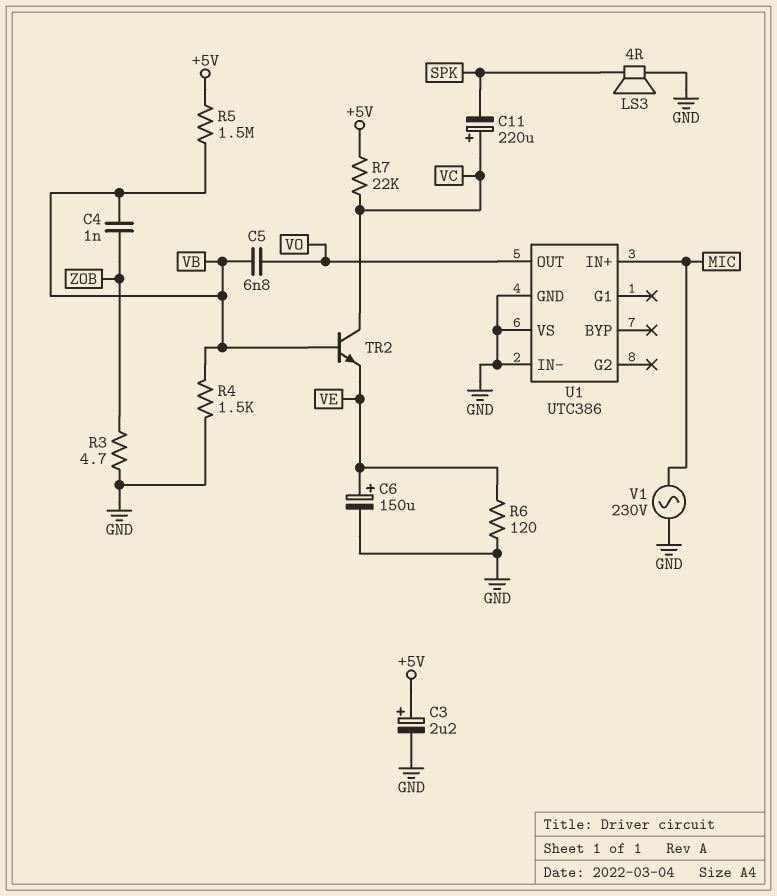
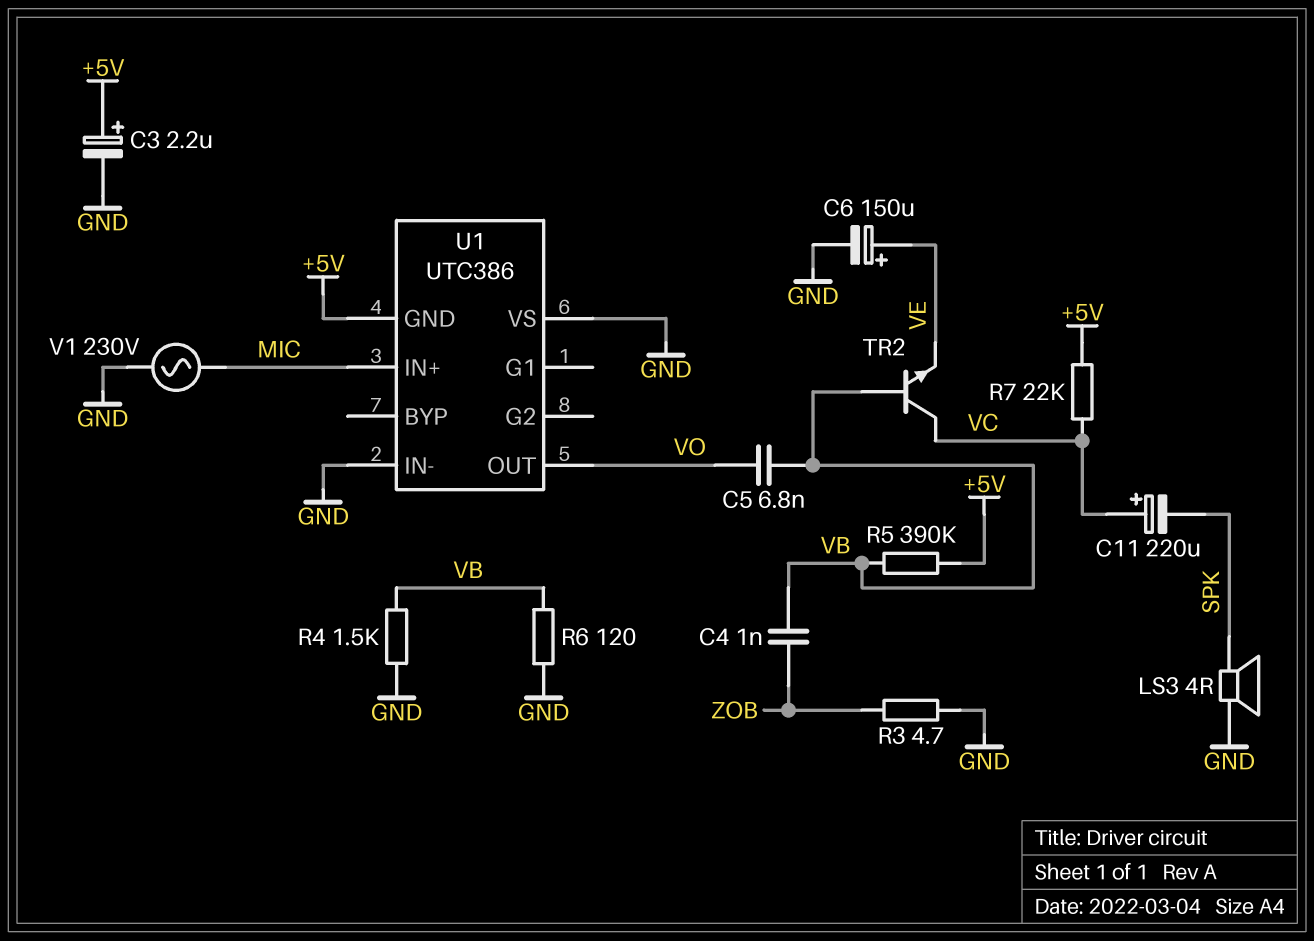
R5: 1.5M (+5V, VB) -> 390k (+5V, VB)
R6: 120 (GND, VE) -> 120 (GND, VB)
U1 pin GND: GND -> +5V

